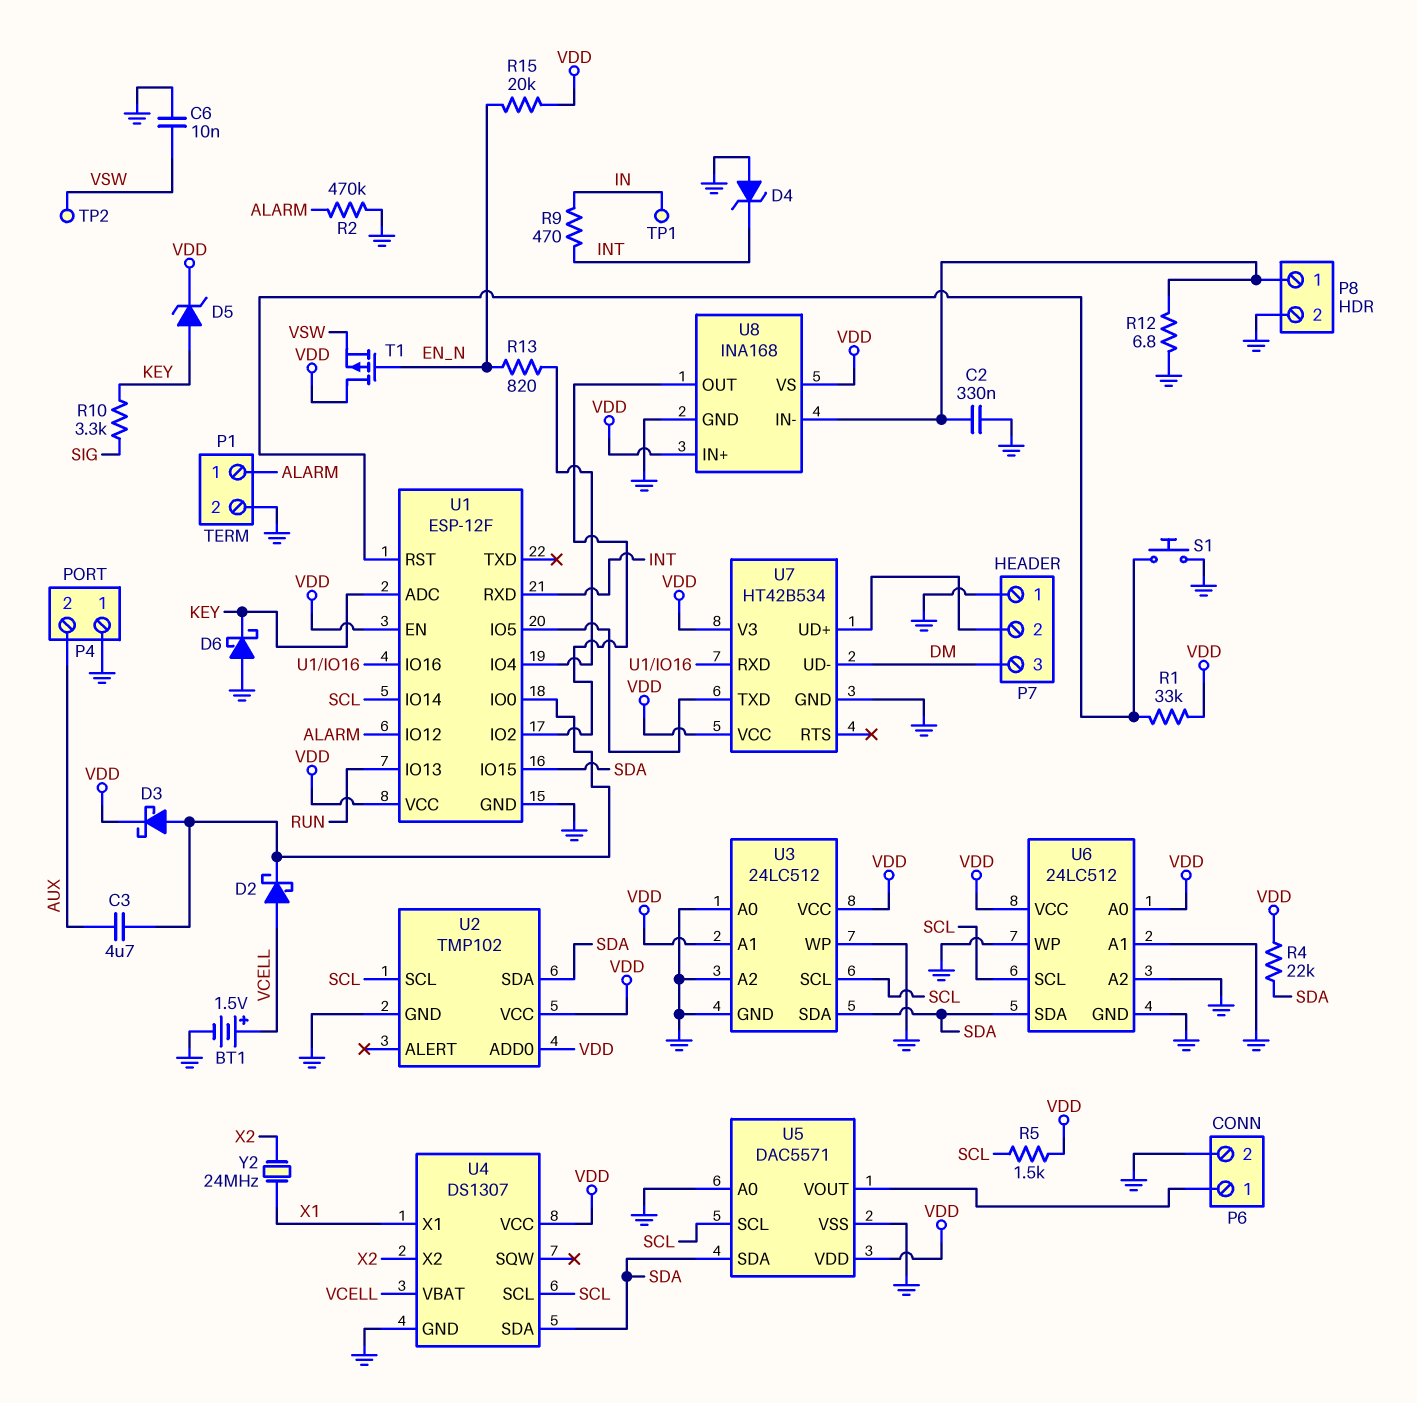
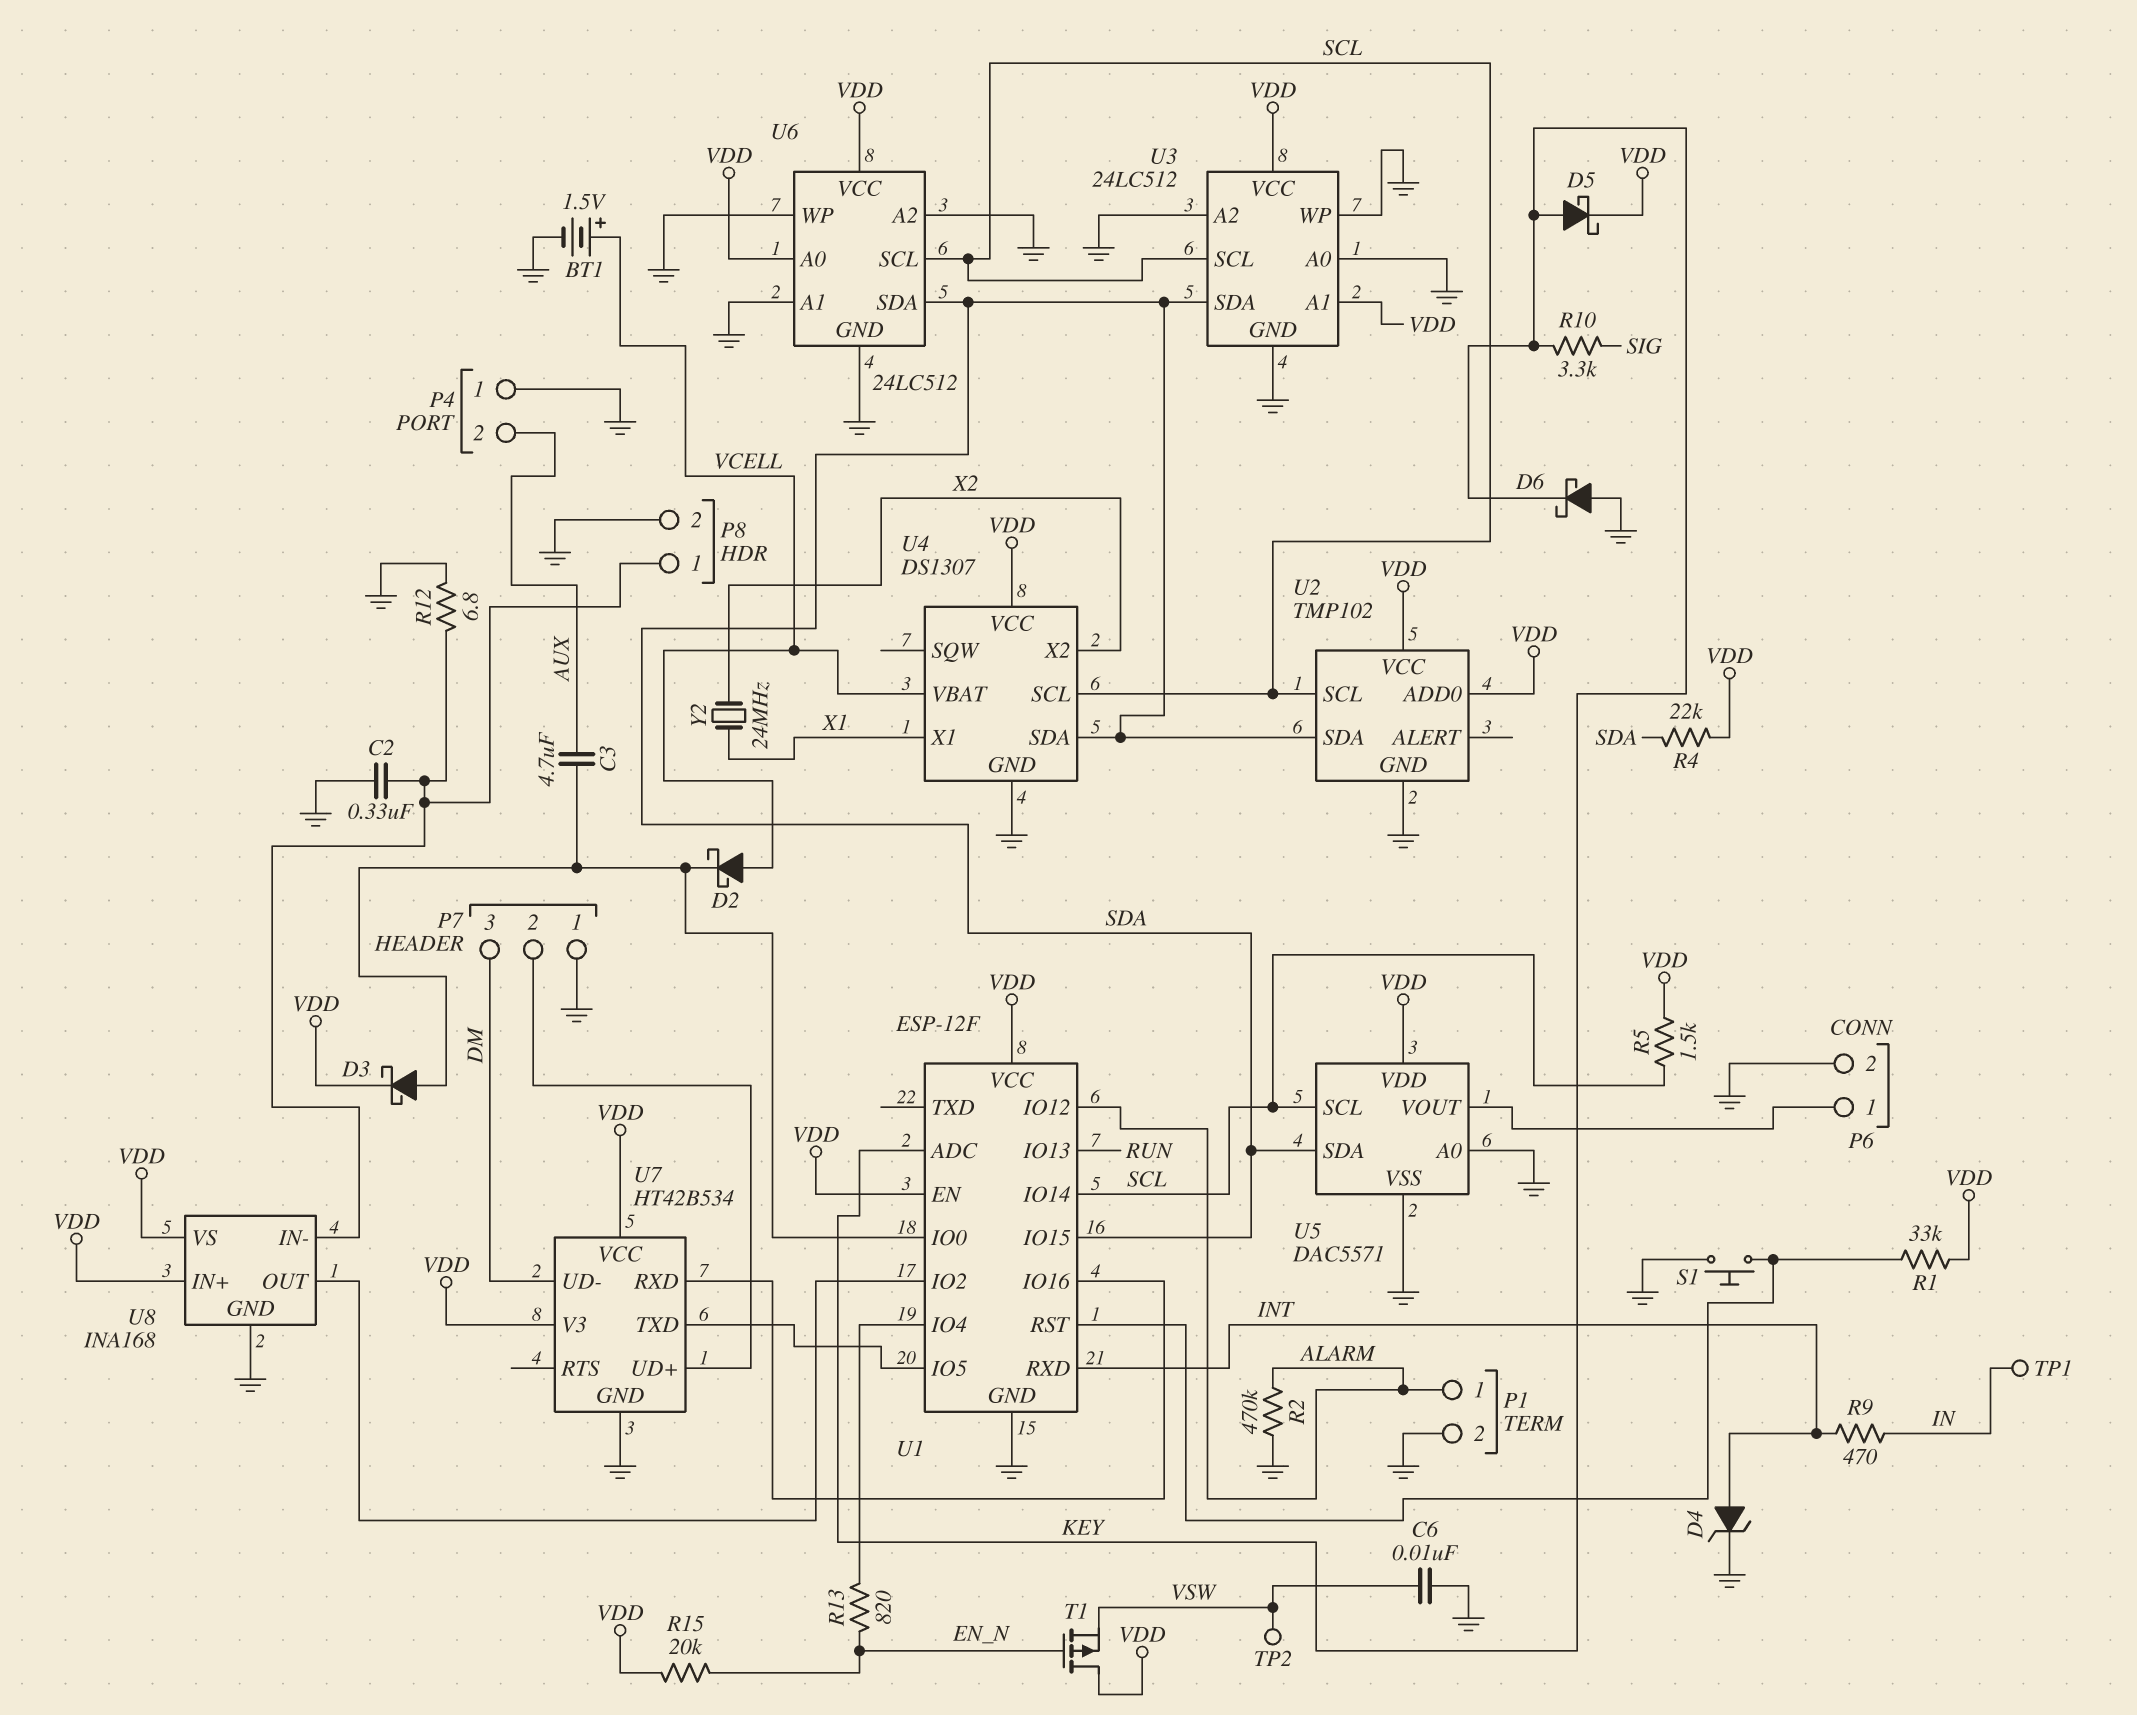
D4: zener (A GND, K INT) -> zener (A INT, K GND)
D5: zener (A KEY, K VDD) -> schottky (A KEY, K VDD)

